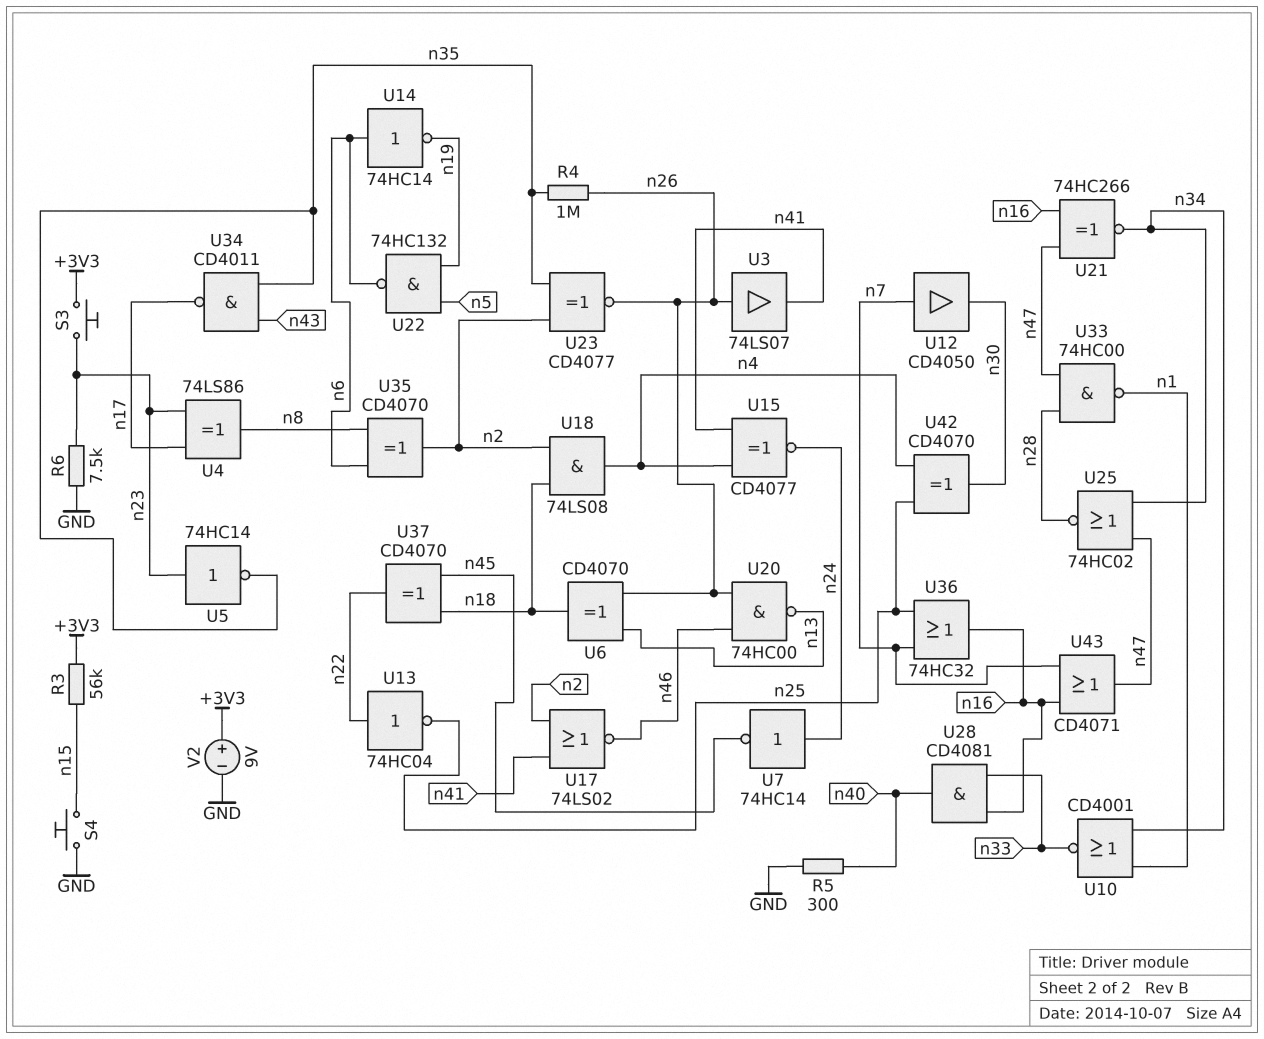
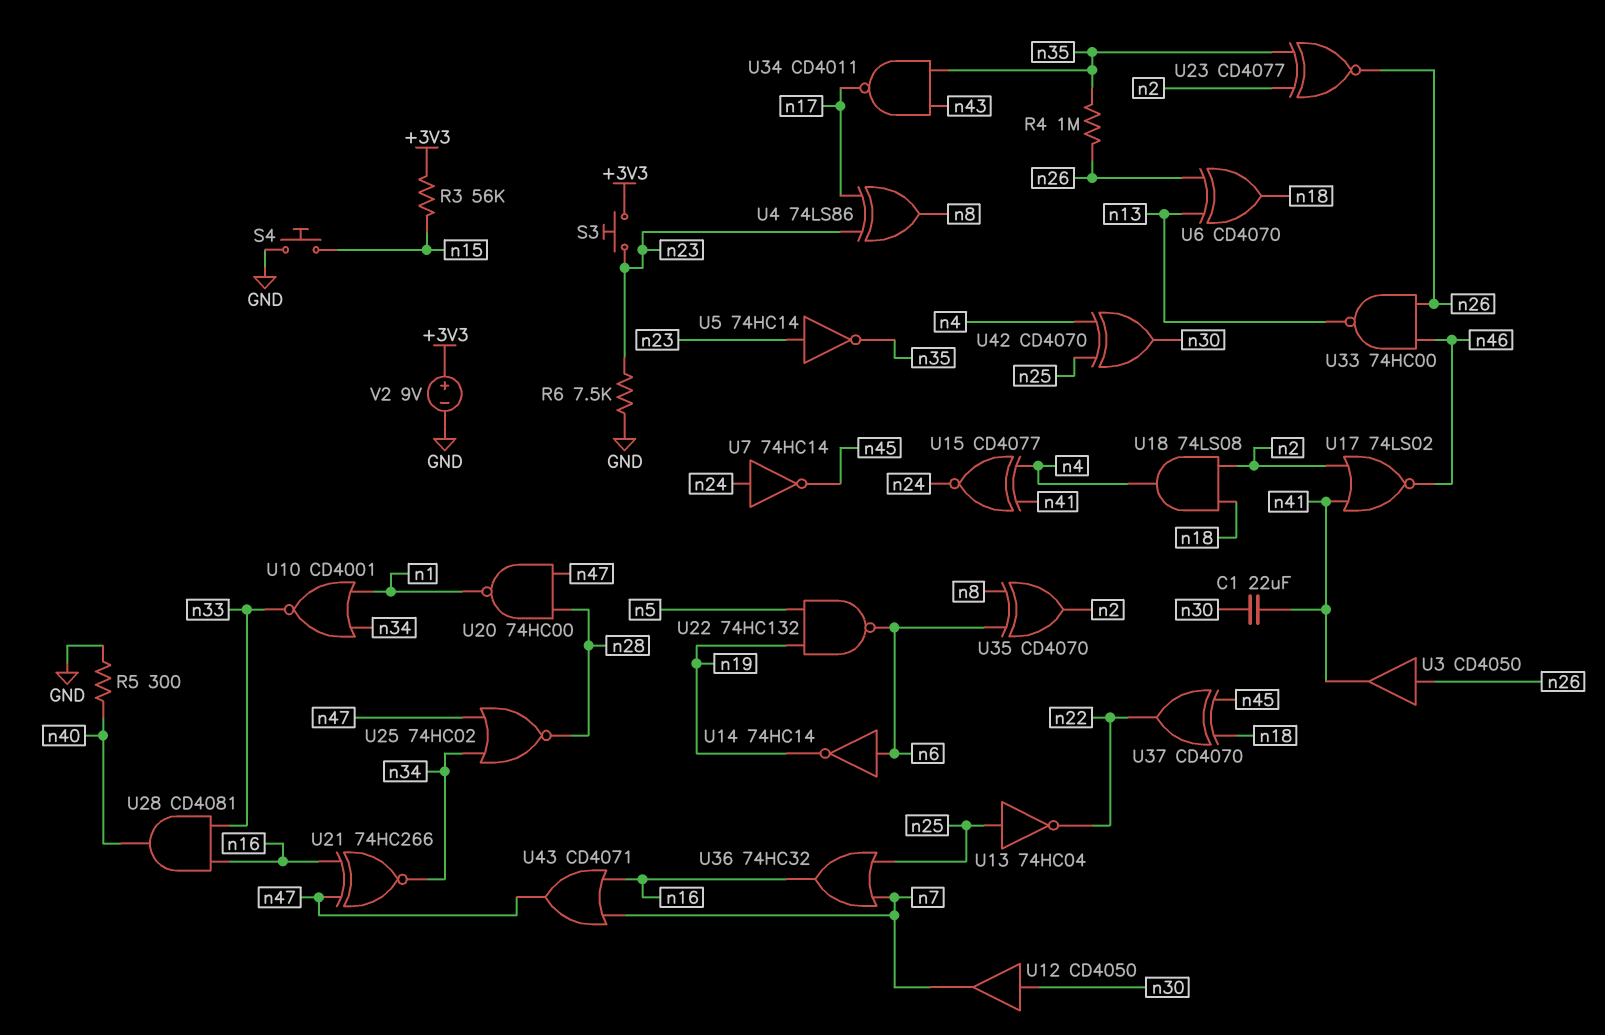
C1: none -> 22uF (n30, n41)
U3: buffer 74LS07 (in n26, out n41) -> buffer CD4050 (in n26, out n41)
U12: buffer CD4050 (in n7, out n30) -> buffer CD4050 (in n30, out n7)
U13: NOT 74HC04 (in n22, out n25) -> NOT 74HC04 (in n25, out n22)
U20: NAND 74HC00 (in n26, in n46, out n13) -> NAND 74HC00 (in n28, in n47, out n1)
U33: NAND 74HC00 (in n28, in n47, out n1) -> NAND 74HC00 (in n26, in n46, out n13)

